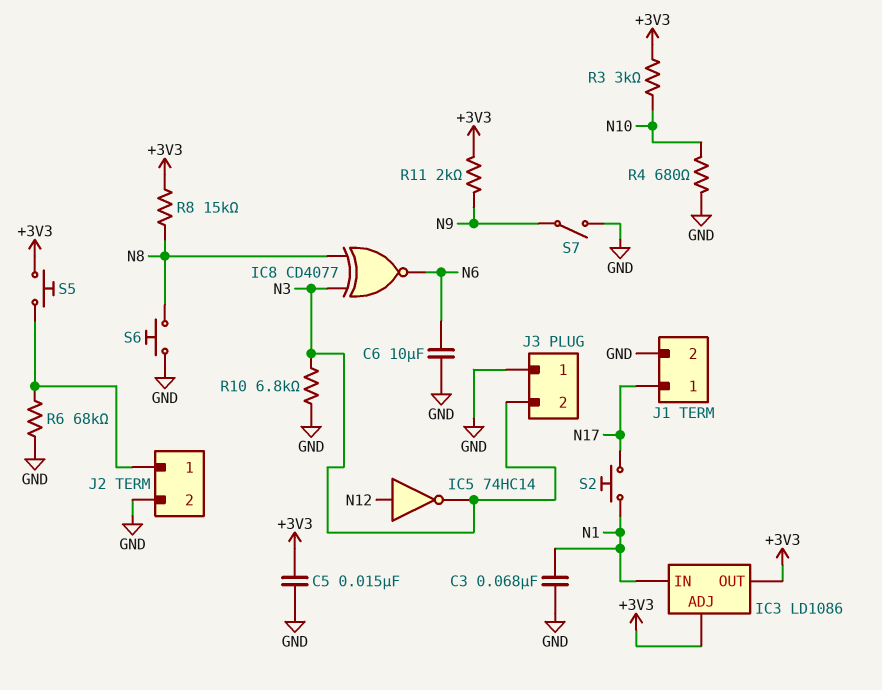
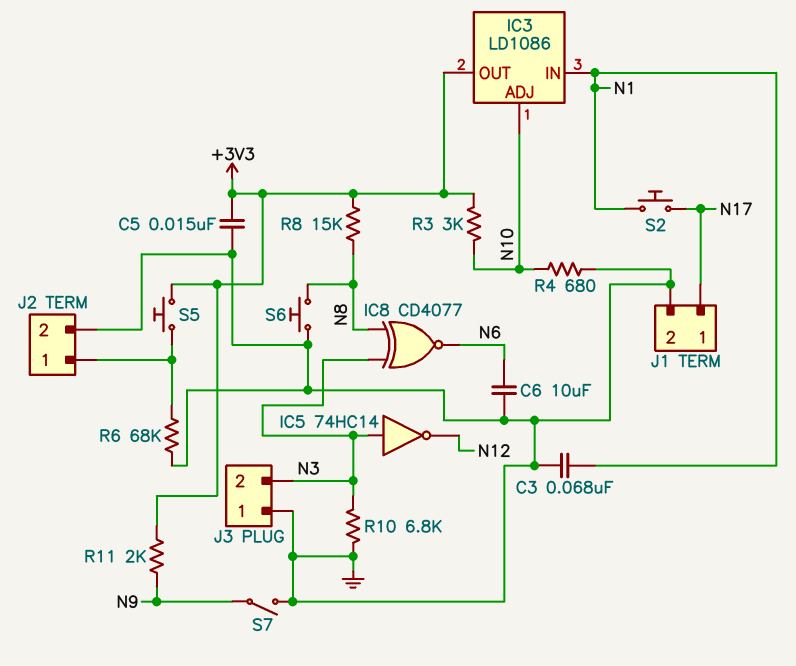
IC3 pin ADJ: +3V3 -> N10
IC5: NOT 74HC14 (in N12, out N3) -> NOT 74HC14 (in N3, out N12)

